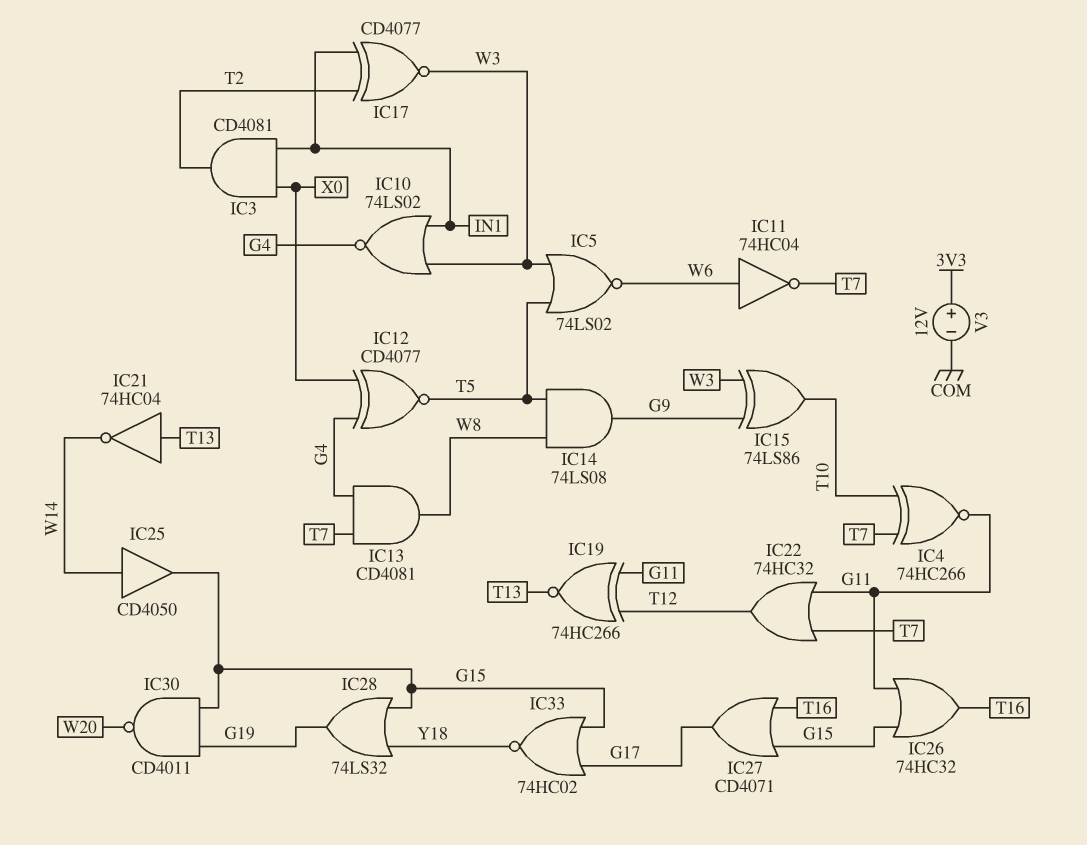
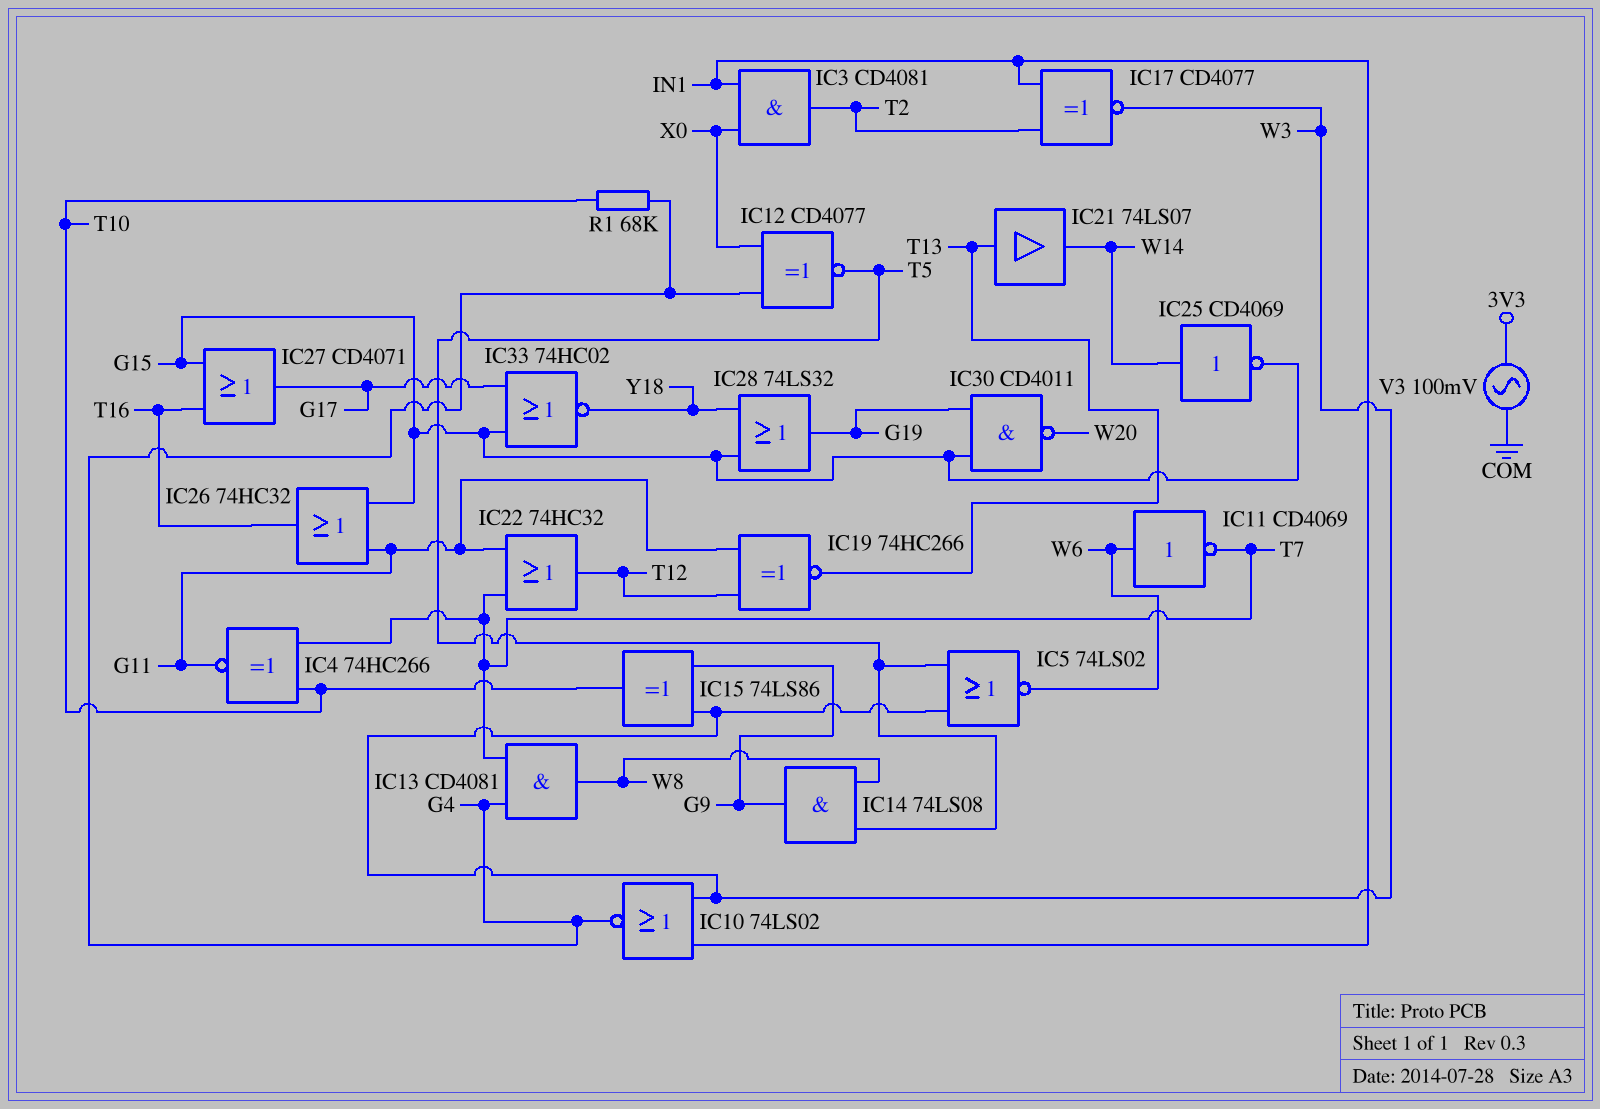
IC11: NOT 74HC04 (in W6, out T7) -> NOT CD4069 (in W6, out T7)
IC21: NOT 74HC04 (in T13, out W14) -> buffer 74LS07 (in T13, out W14)
IC25: buffer CD4050 (in W14, out G15) -> NOT CD4069 (in W14, out G15)
R1: none -> 68k (G4, T10)
V3: 12V (plus 3V3, minus COM) -> AC 100mV (3V3, COM)

